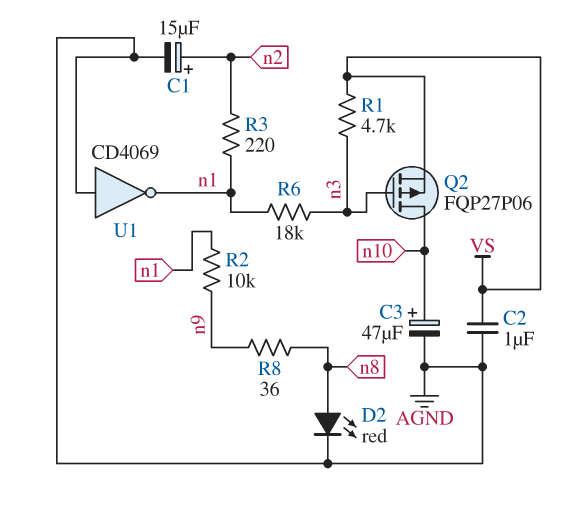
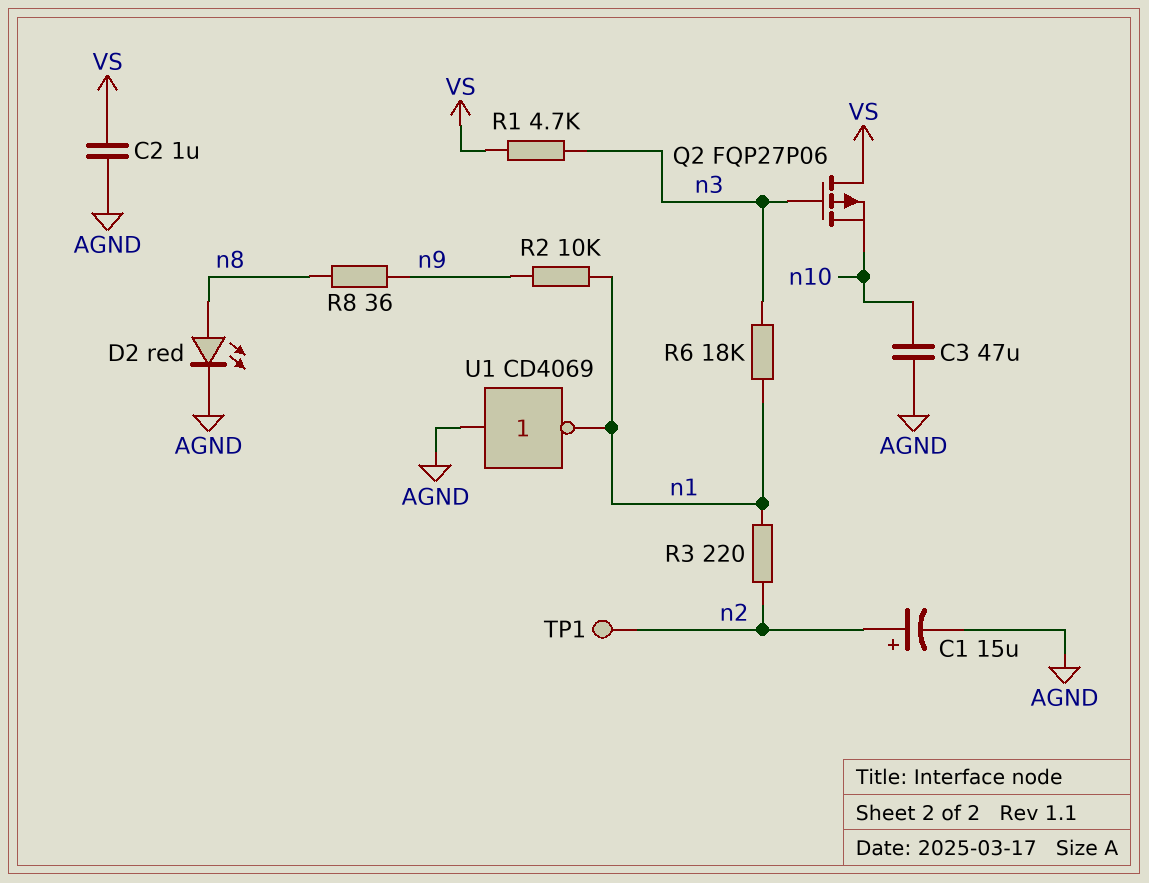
C3: 47uF (plus n10, minus AGND) -> 47uF (AGND, n10)
Q2: PMOS FQP27P06 (G n3, D n10, S VS) -> PMOS FQP27P06 (G n3, D VS, S n10)
TP1: none -> test point (n2)

